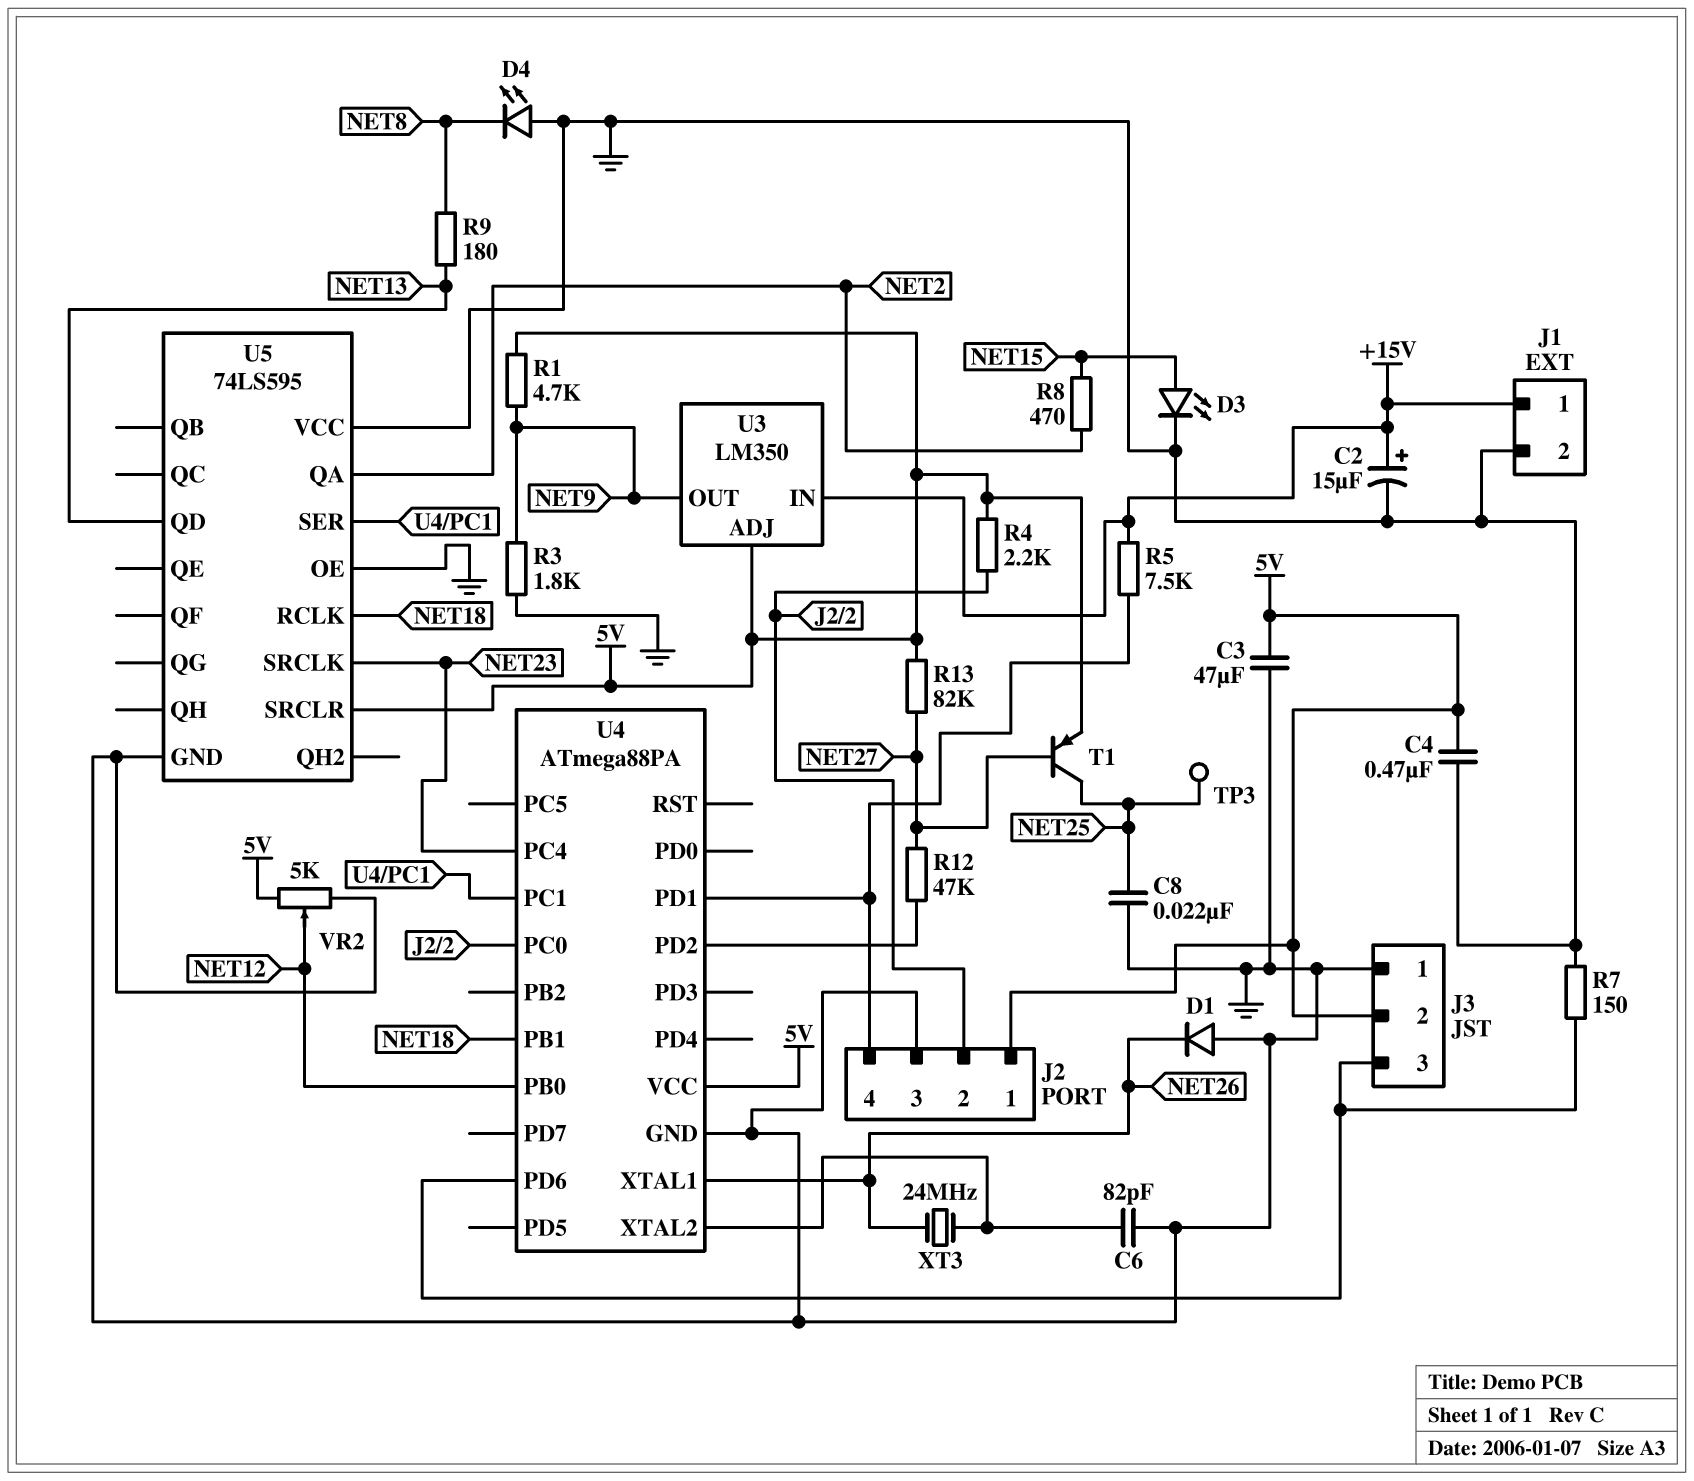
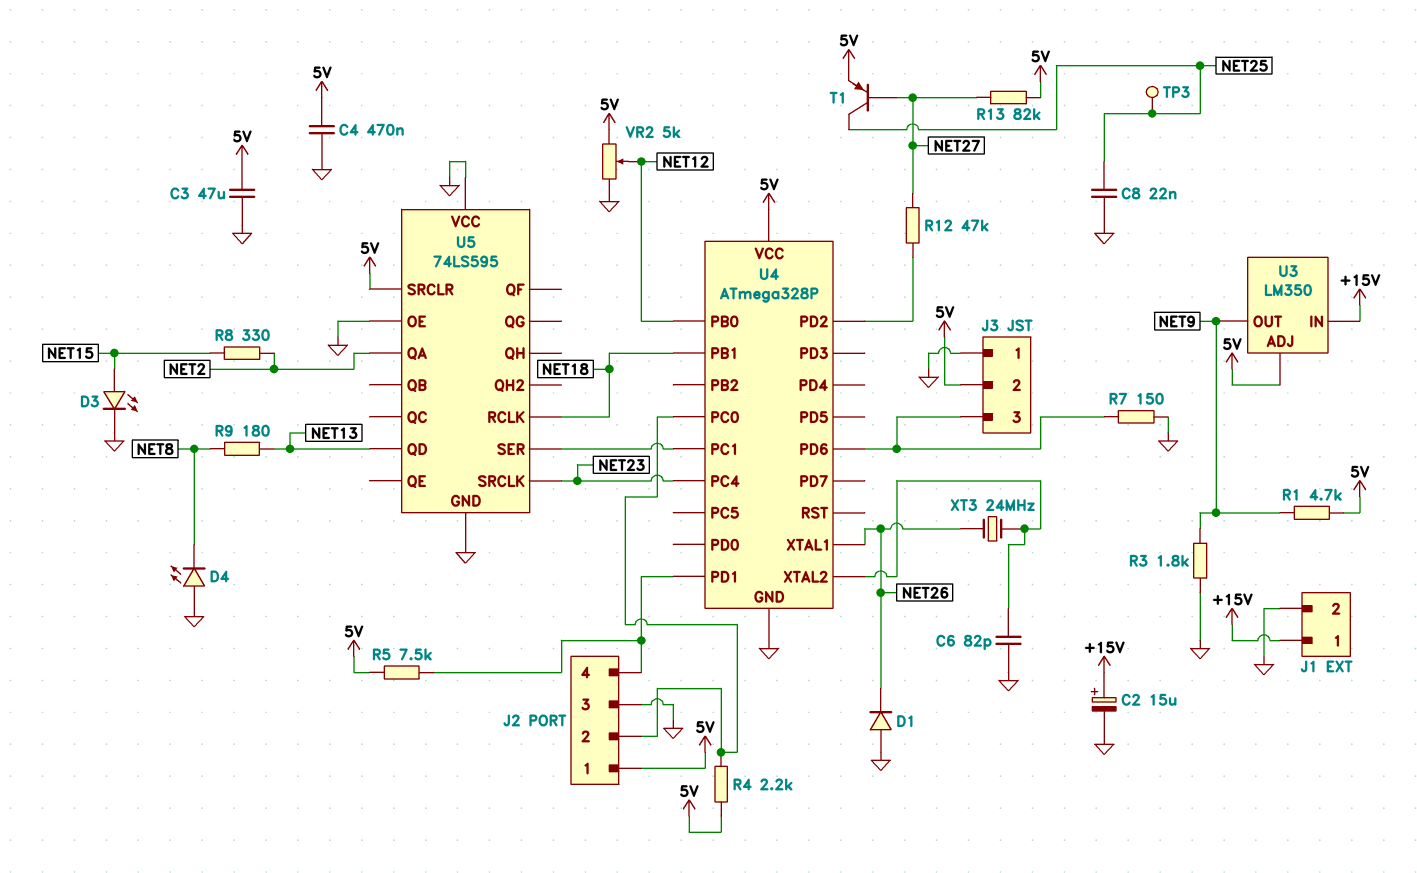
R5: 7.5k (+15V, J2/4) -> 7.5k (5V, J2/4)
R8: 470 (NET2, NET15) -> 330 (NET2, NET15)
U4: ATmega88PA -> ATmega328P

